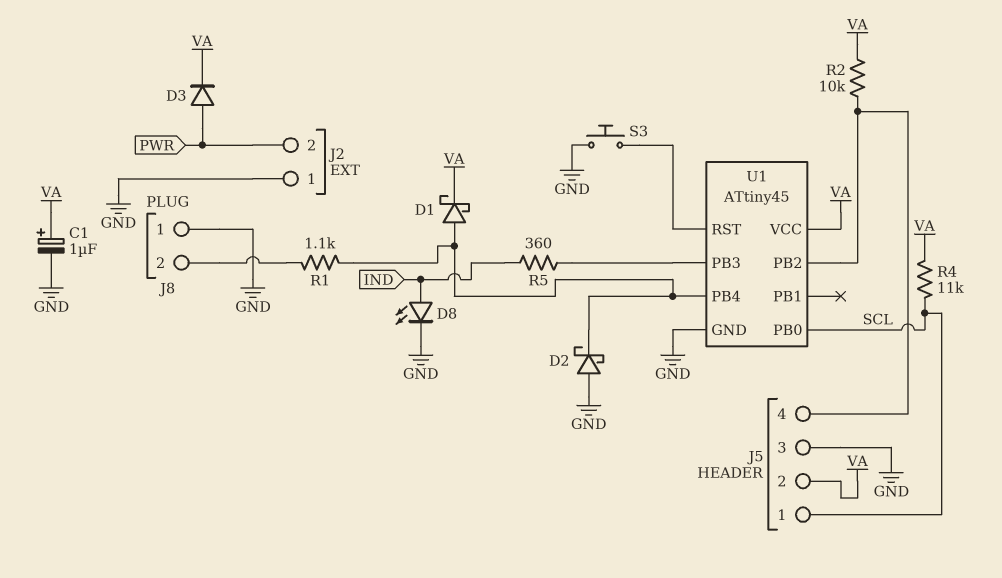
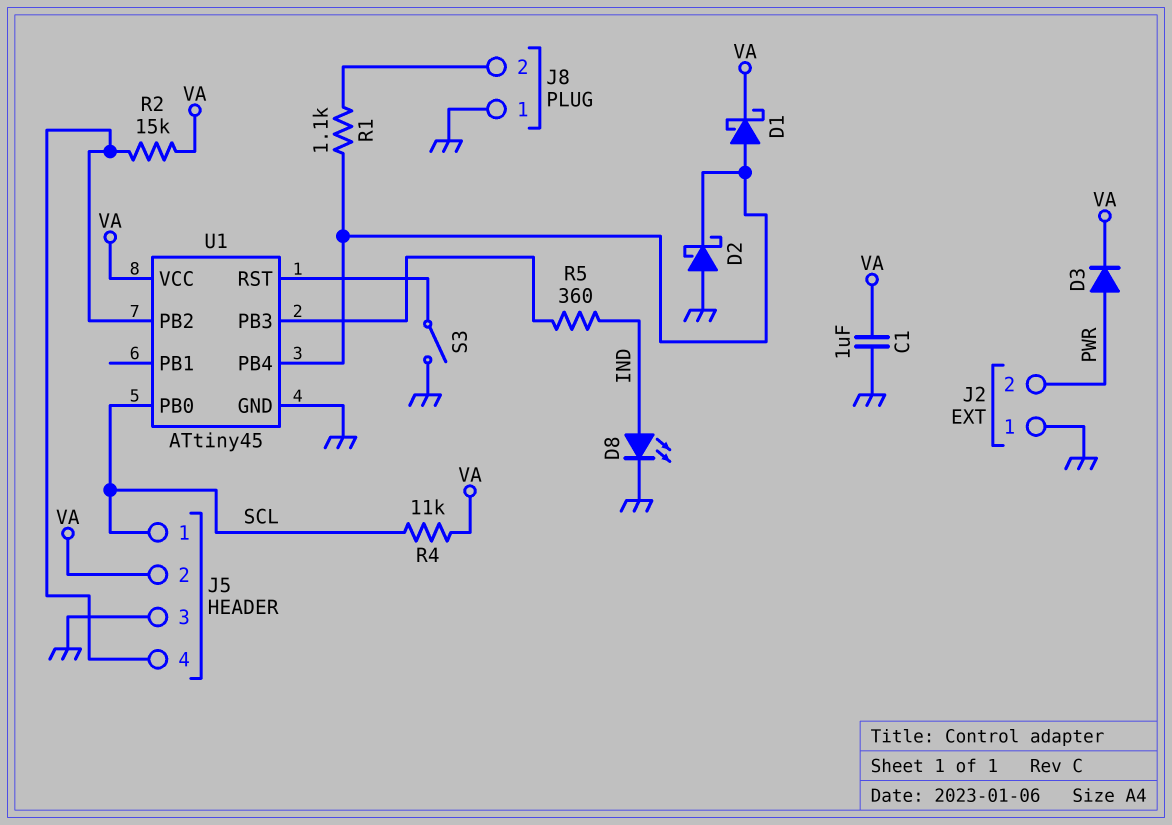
C1: 1uF (plus VA, minus GND) -> 1uF (GND, VA)
R2: 10k (J5/4, VA) -> 15k (J5/4, VA)
S3: button (GND, U1/RST) -> switch (GND, U1/RST)

